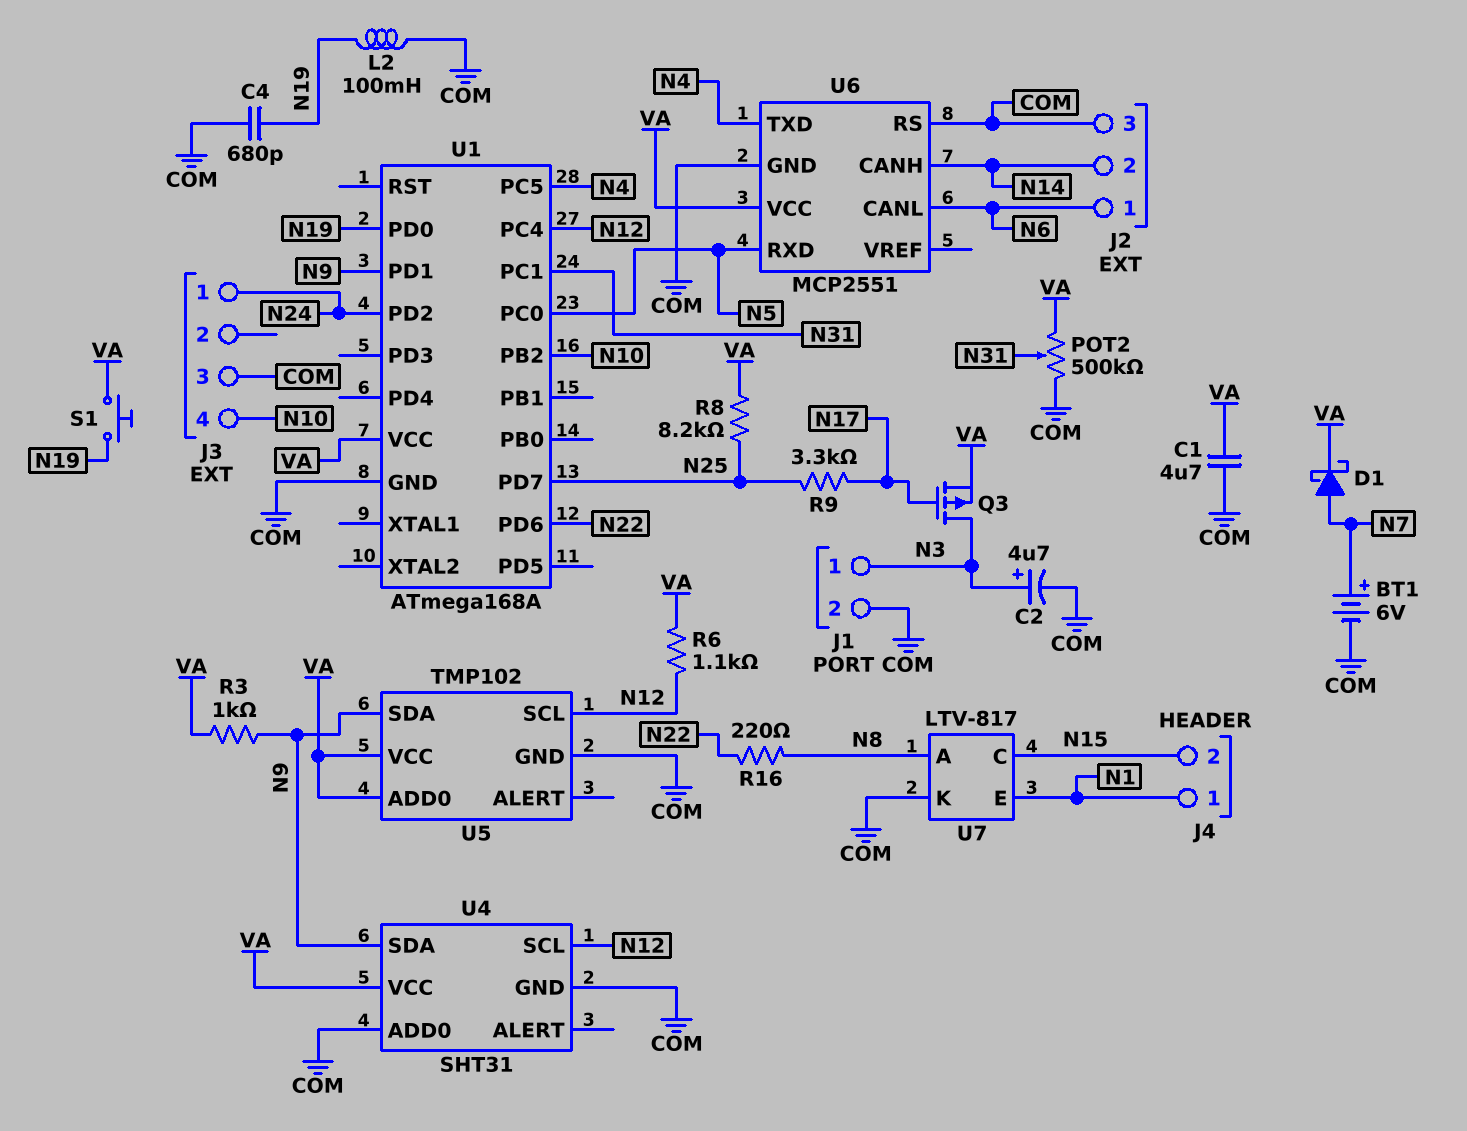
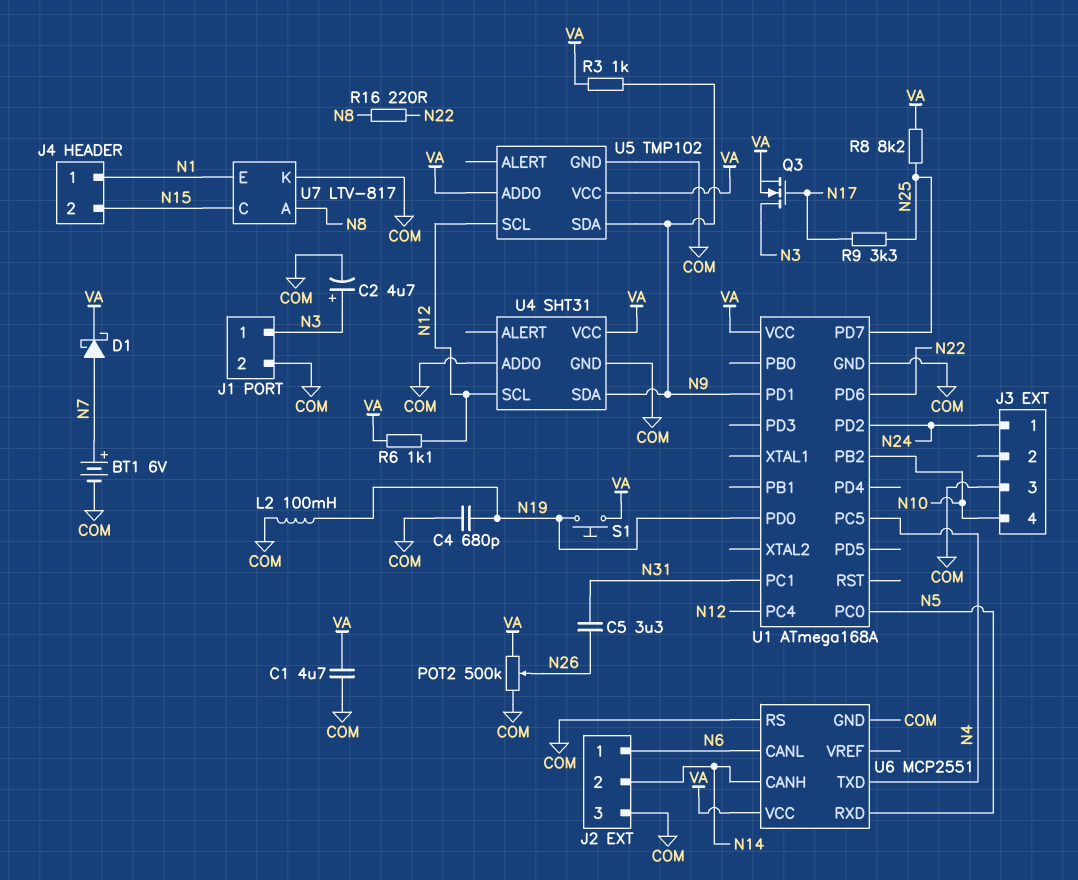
C5: none -> 3.3uF (N26, N31)
POT2: 500k (COM, VA, wiper N31) -> 500k (COM, VA, wiper N26)
Q3: PMOS (G N17, D N3, S VA) -> NMOS (G N17, D N3, S VA)

